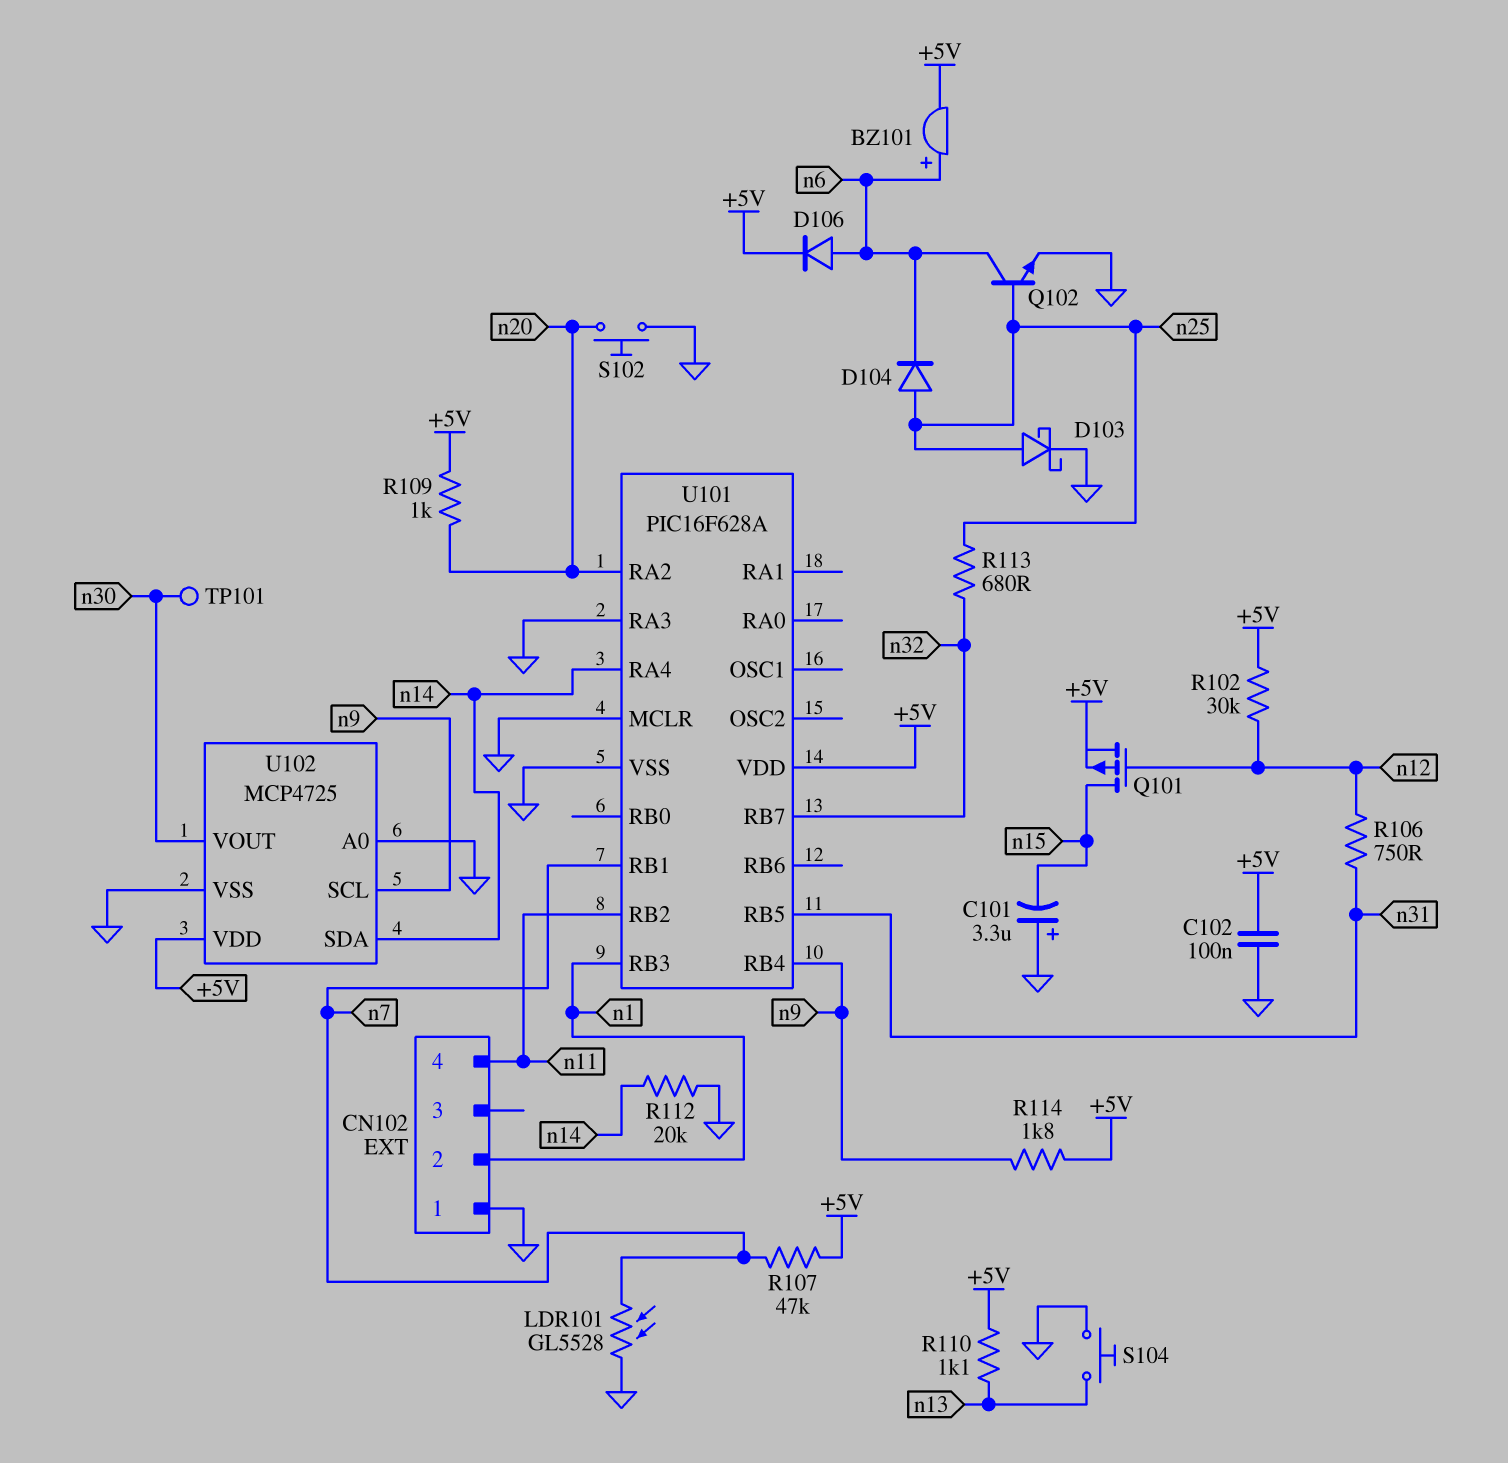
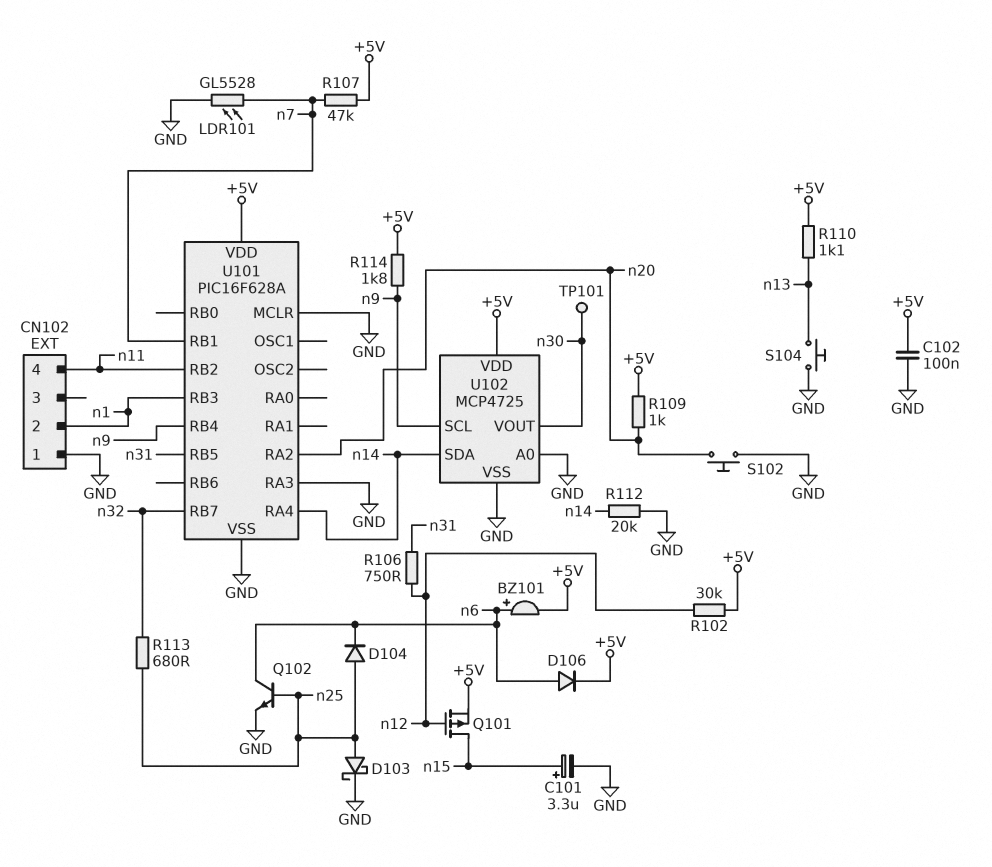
C101: 3.3uF (plus GND, minus n15) -> 3.3uF (plus n15, minus GND)

